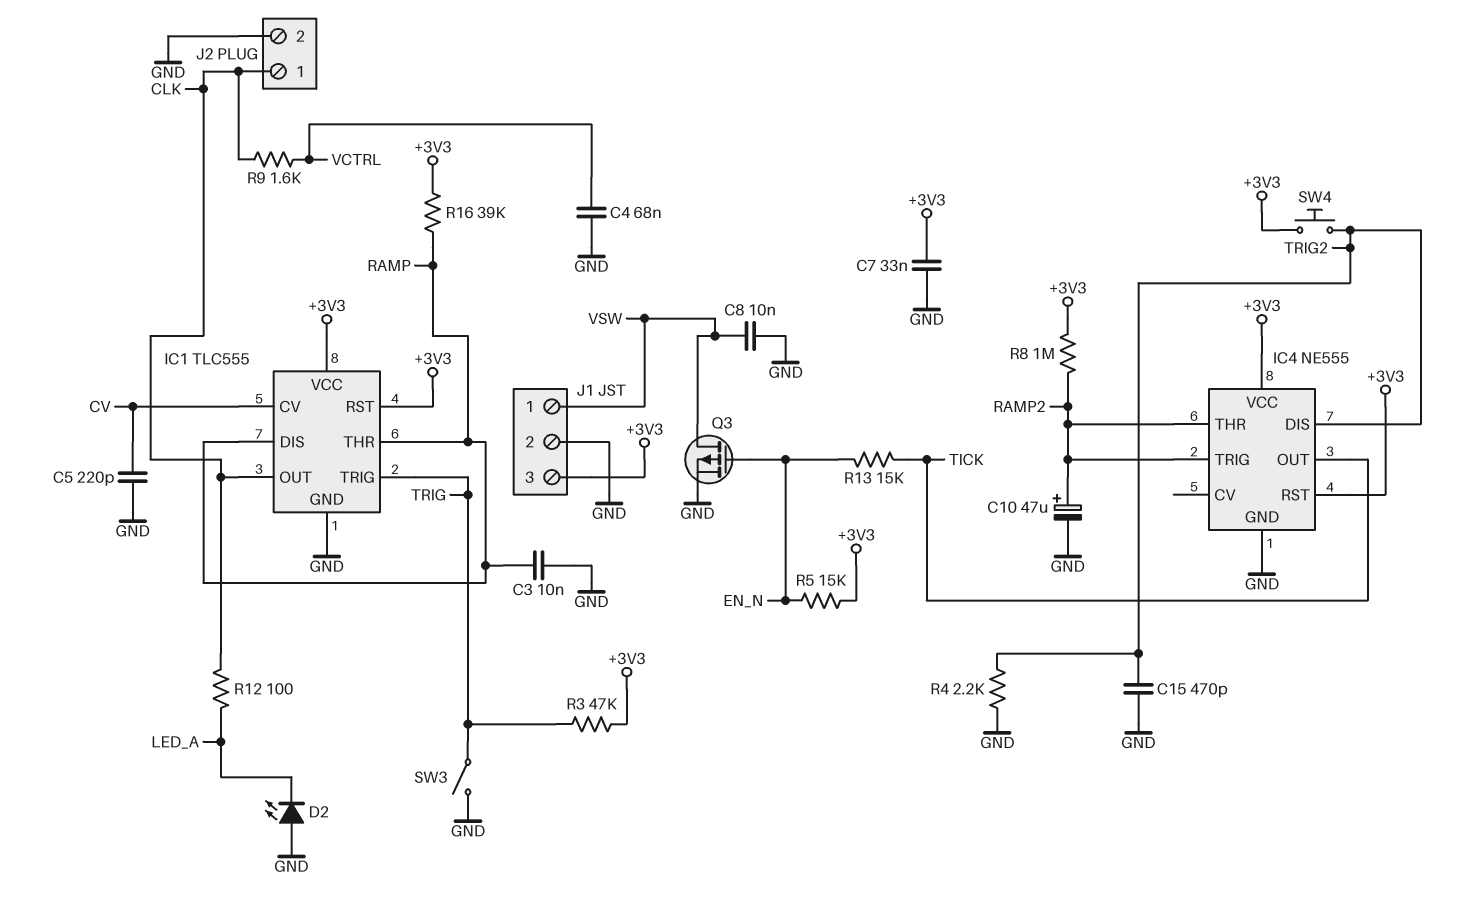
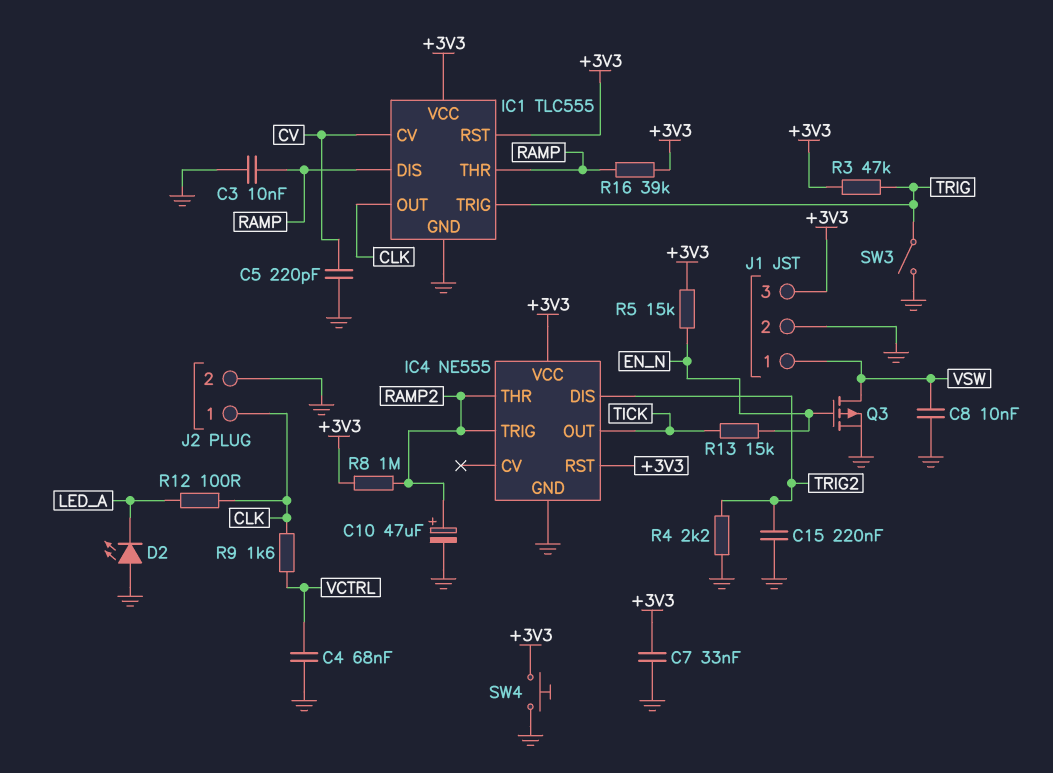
C15: 470pF (GND, TRIG2) -> 220nF (GND, TRIG2)
SW4: button (+3V3, TRIG2) -> button (+3V3, GND)

